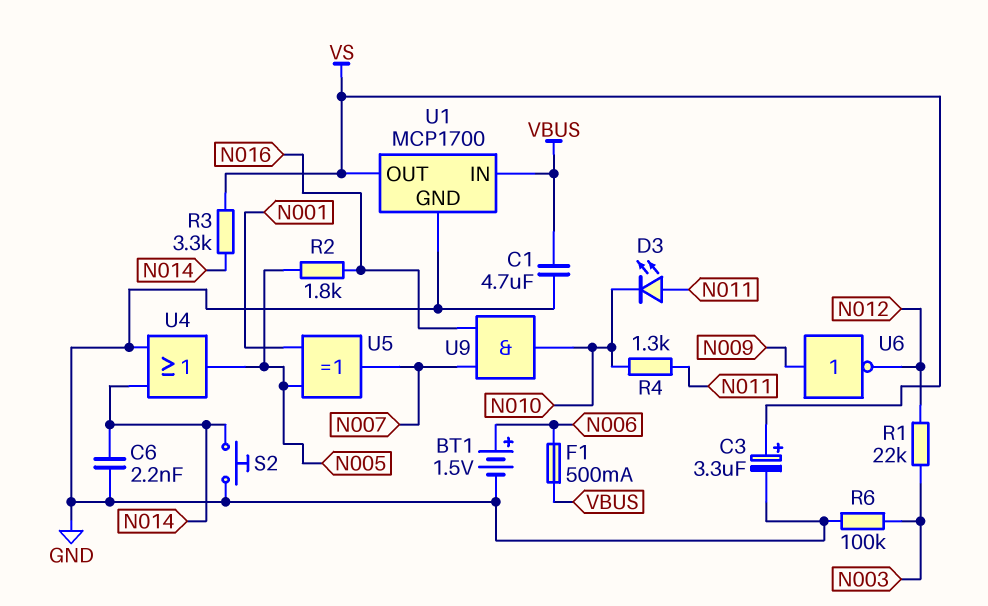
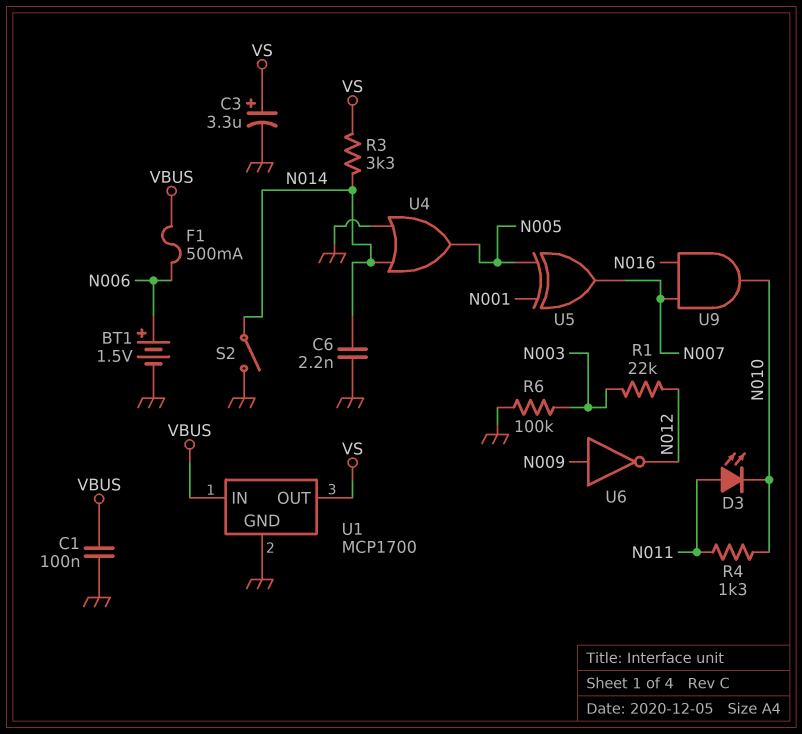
C1: 4.7uF (GND, VBUS) -> 100nF (GND, VBUS)
R2: 1.8k (N005, N016) -> none
S2: button (GND, N014) -> switch (GND, N014)

